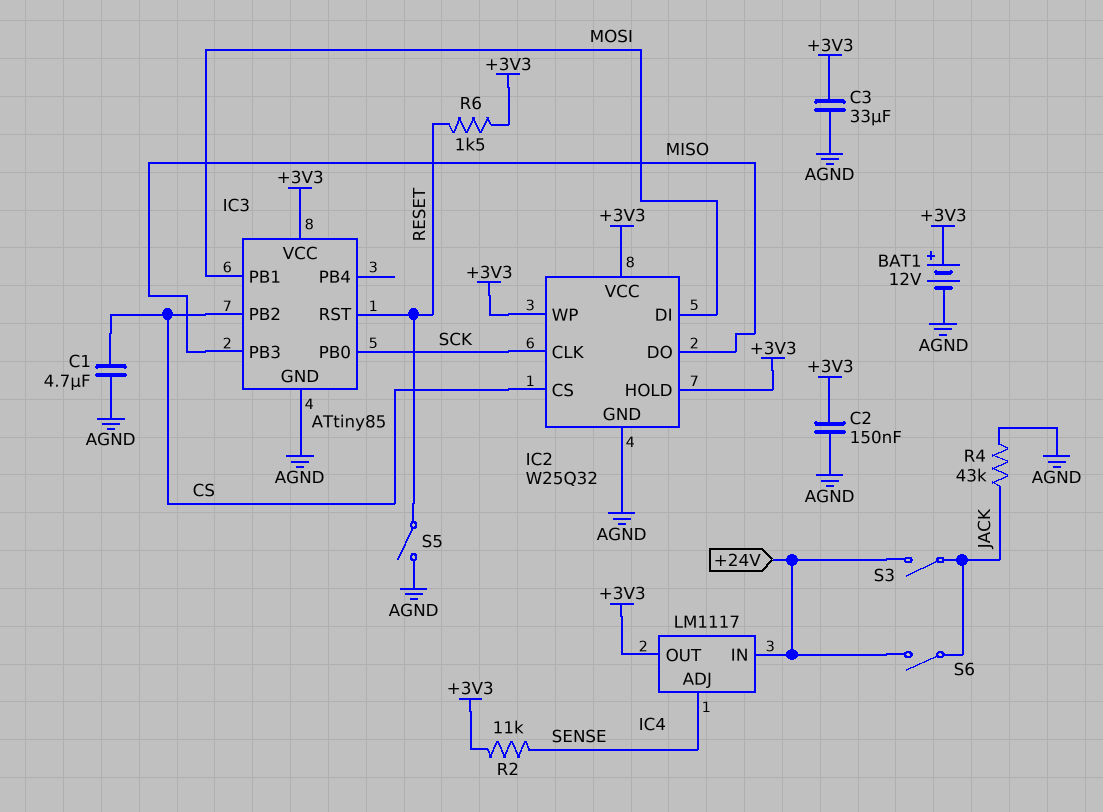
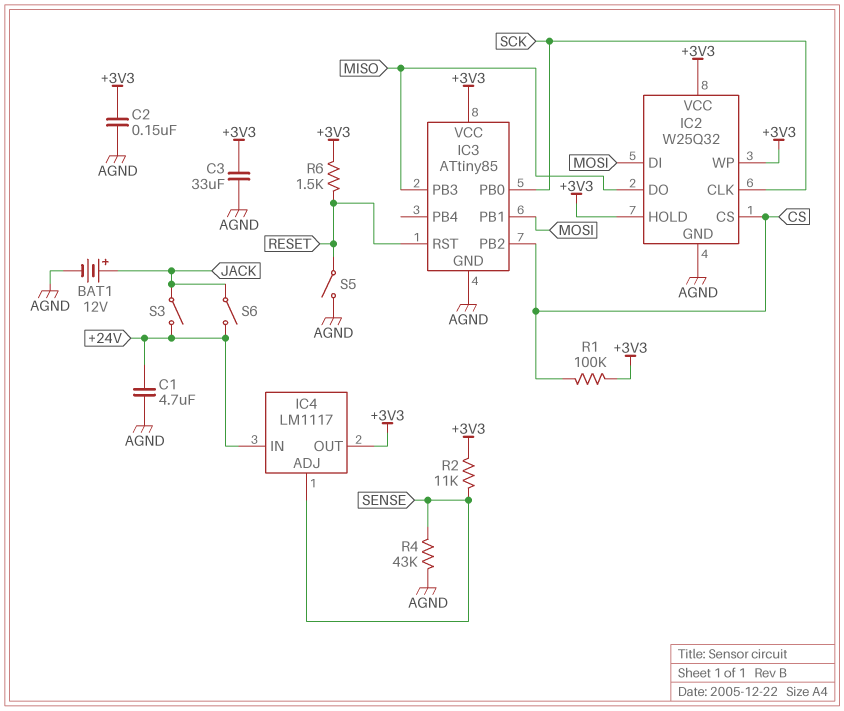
BAT1: 12V (plus +3V3, minus AGND) -> 12V (plus JACK, minus AGND)
C1: 4.7uF (AGND, CS) -> 4.7uF (+24V, AGND)
R1: none -> 100k (+3V3, CS)
R4: 43k (AGND, JACK) -> 43k (AGND, SENSE)

